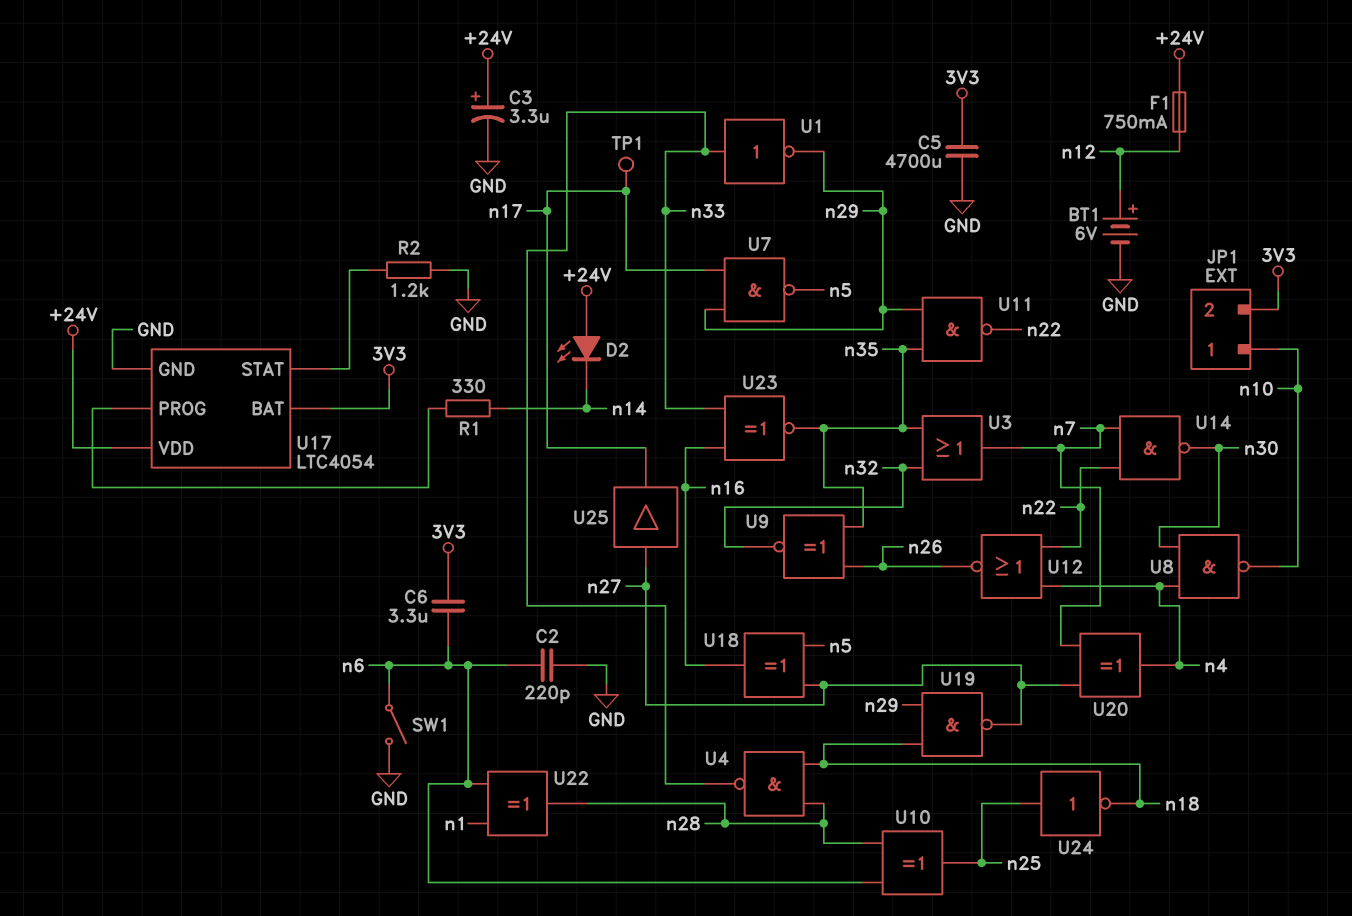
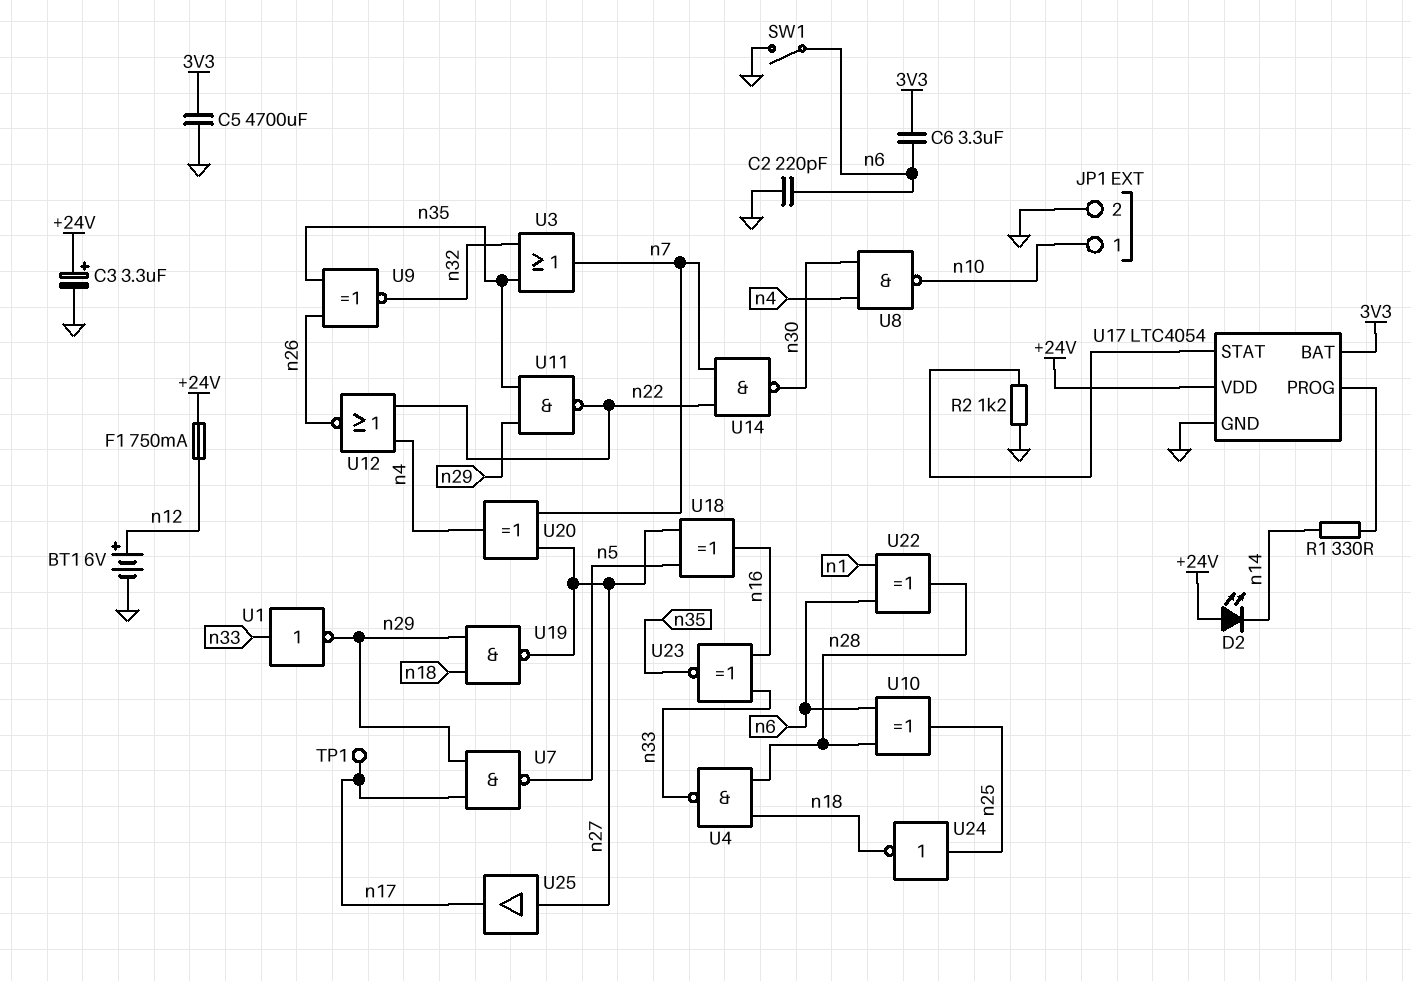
JP1 pin 2: 3V3 -> GND

